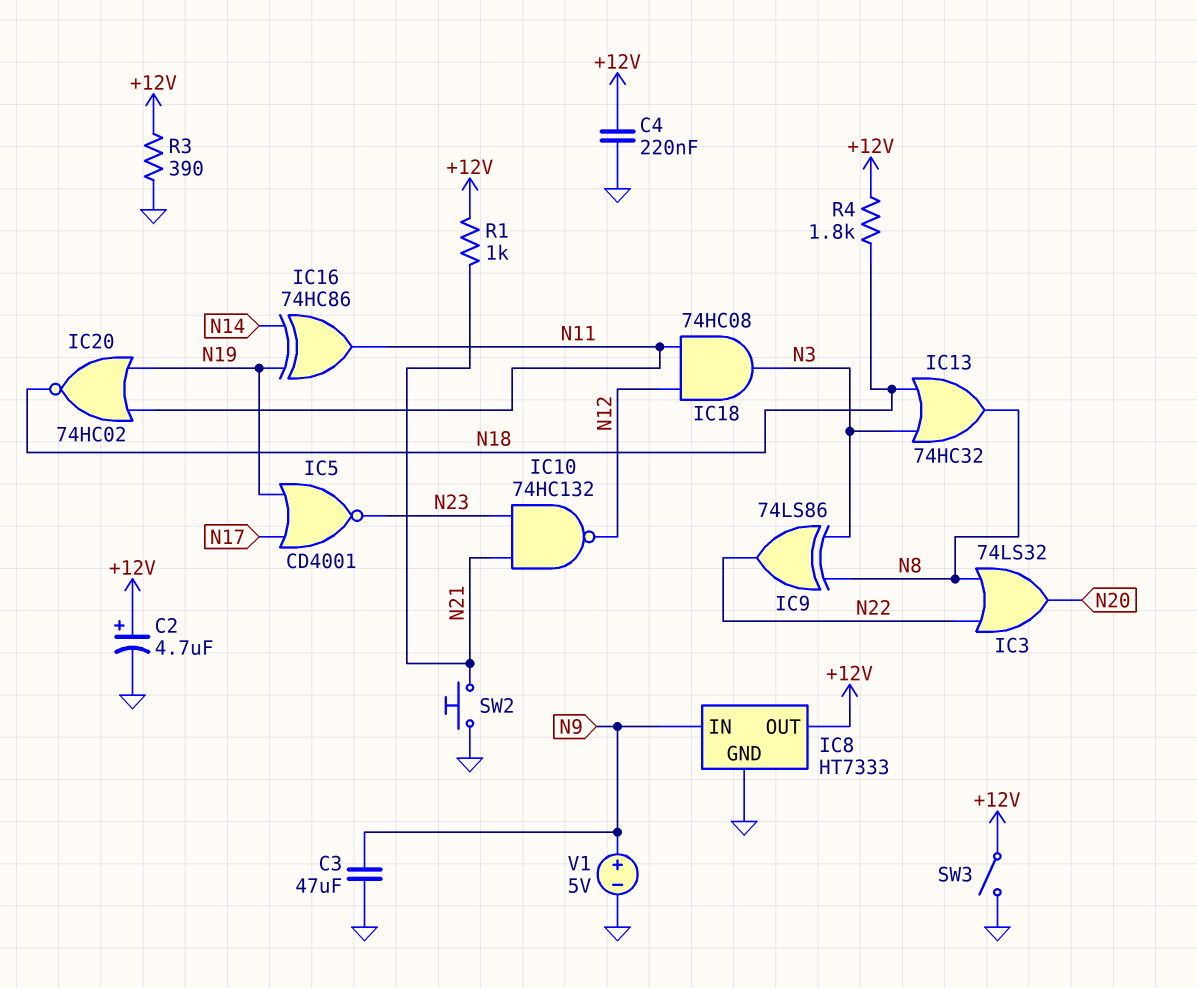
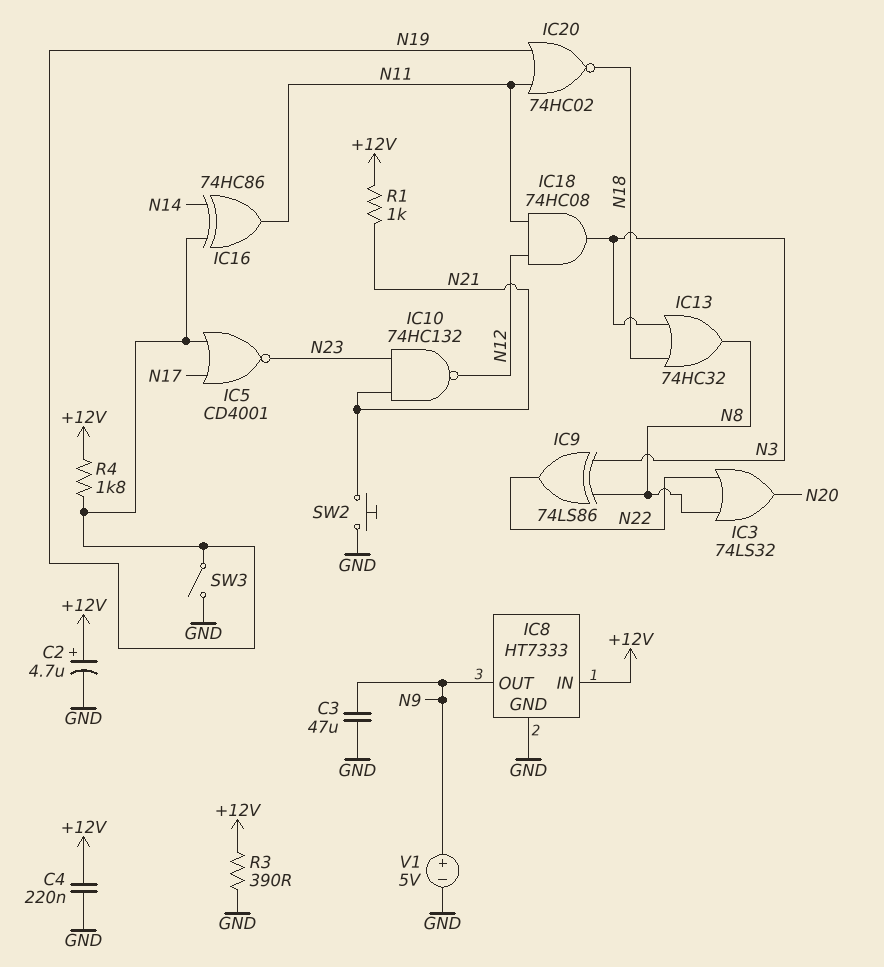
IC8 pin IN: N9 -> +12V
IC8 pin OUT: +12V -> N9
R4: 1.8k (+12V, N18) -> 1.8k (+12V, N19)
SW3: switch (+12V, GND) -> switch (GND, N19)

